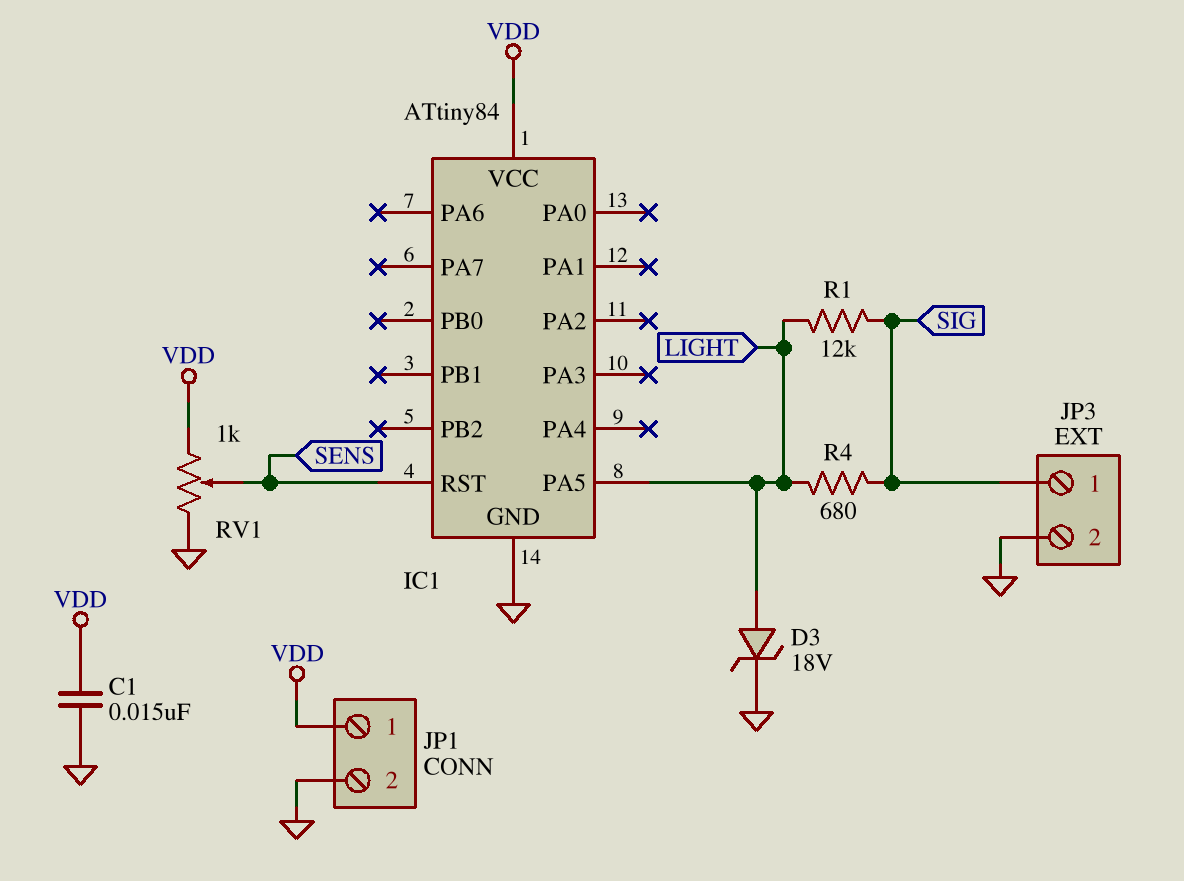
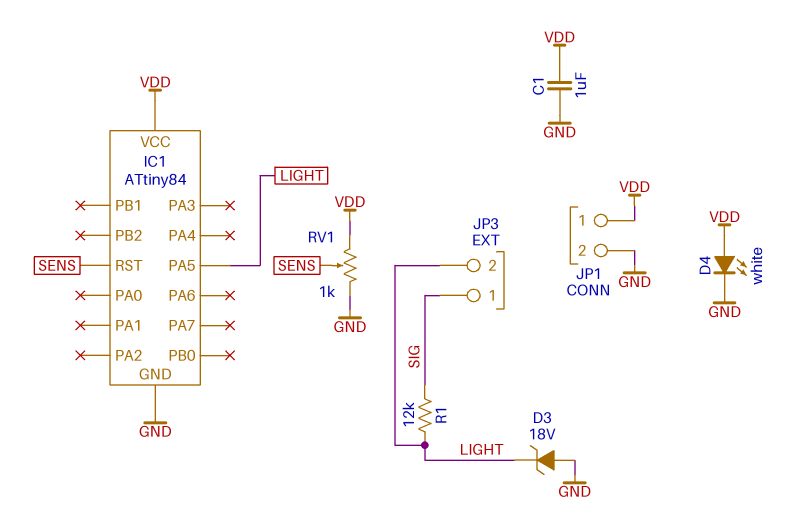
C1: 15nF (GND, VDD) -> 1uF (GND, VDD)
D3: zener 18V (A LIGHT, K GND) -> zener 18V (A GND, K LIGHT)
D4: none -> LED white (A VDD, K GND)
JP3 pin 2: GND -> LIGHT
R4: 680 (LIGHT, SIG) -> none

